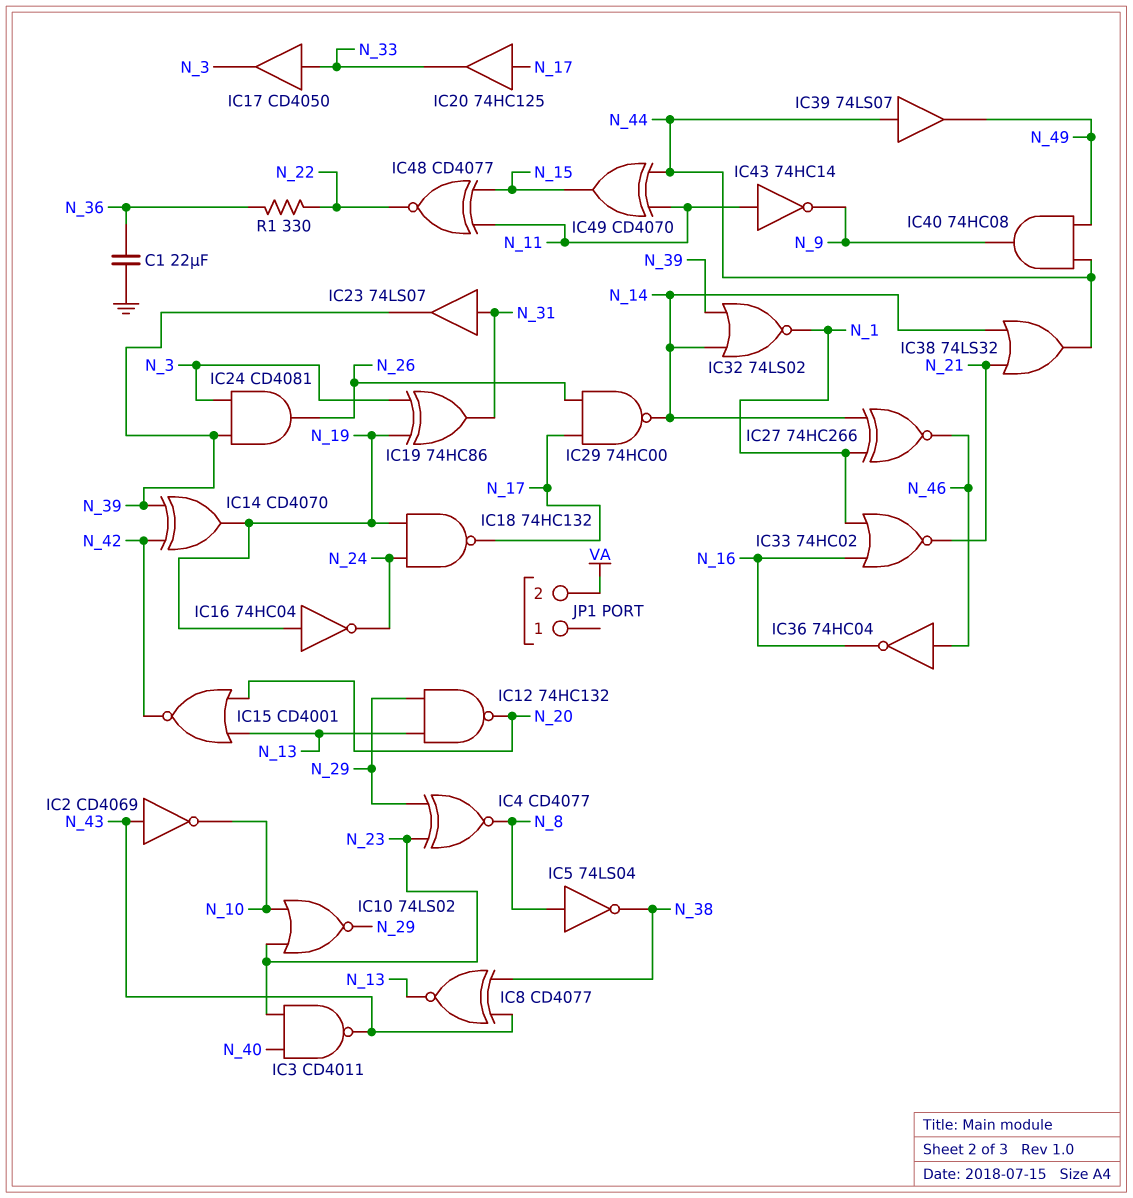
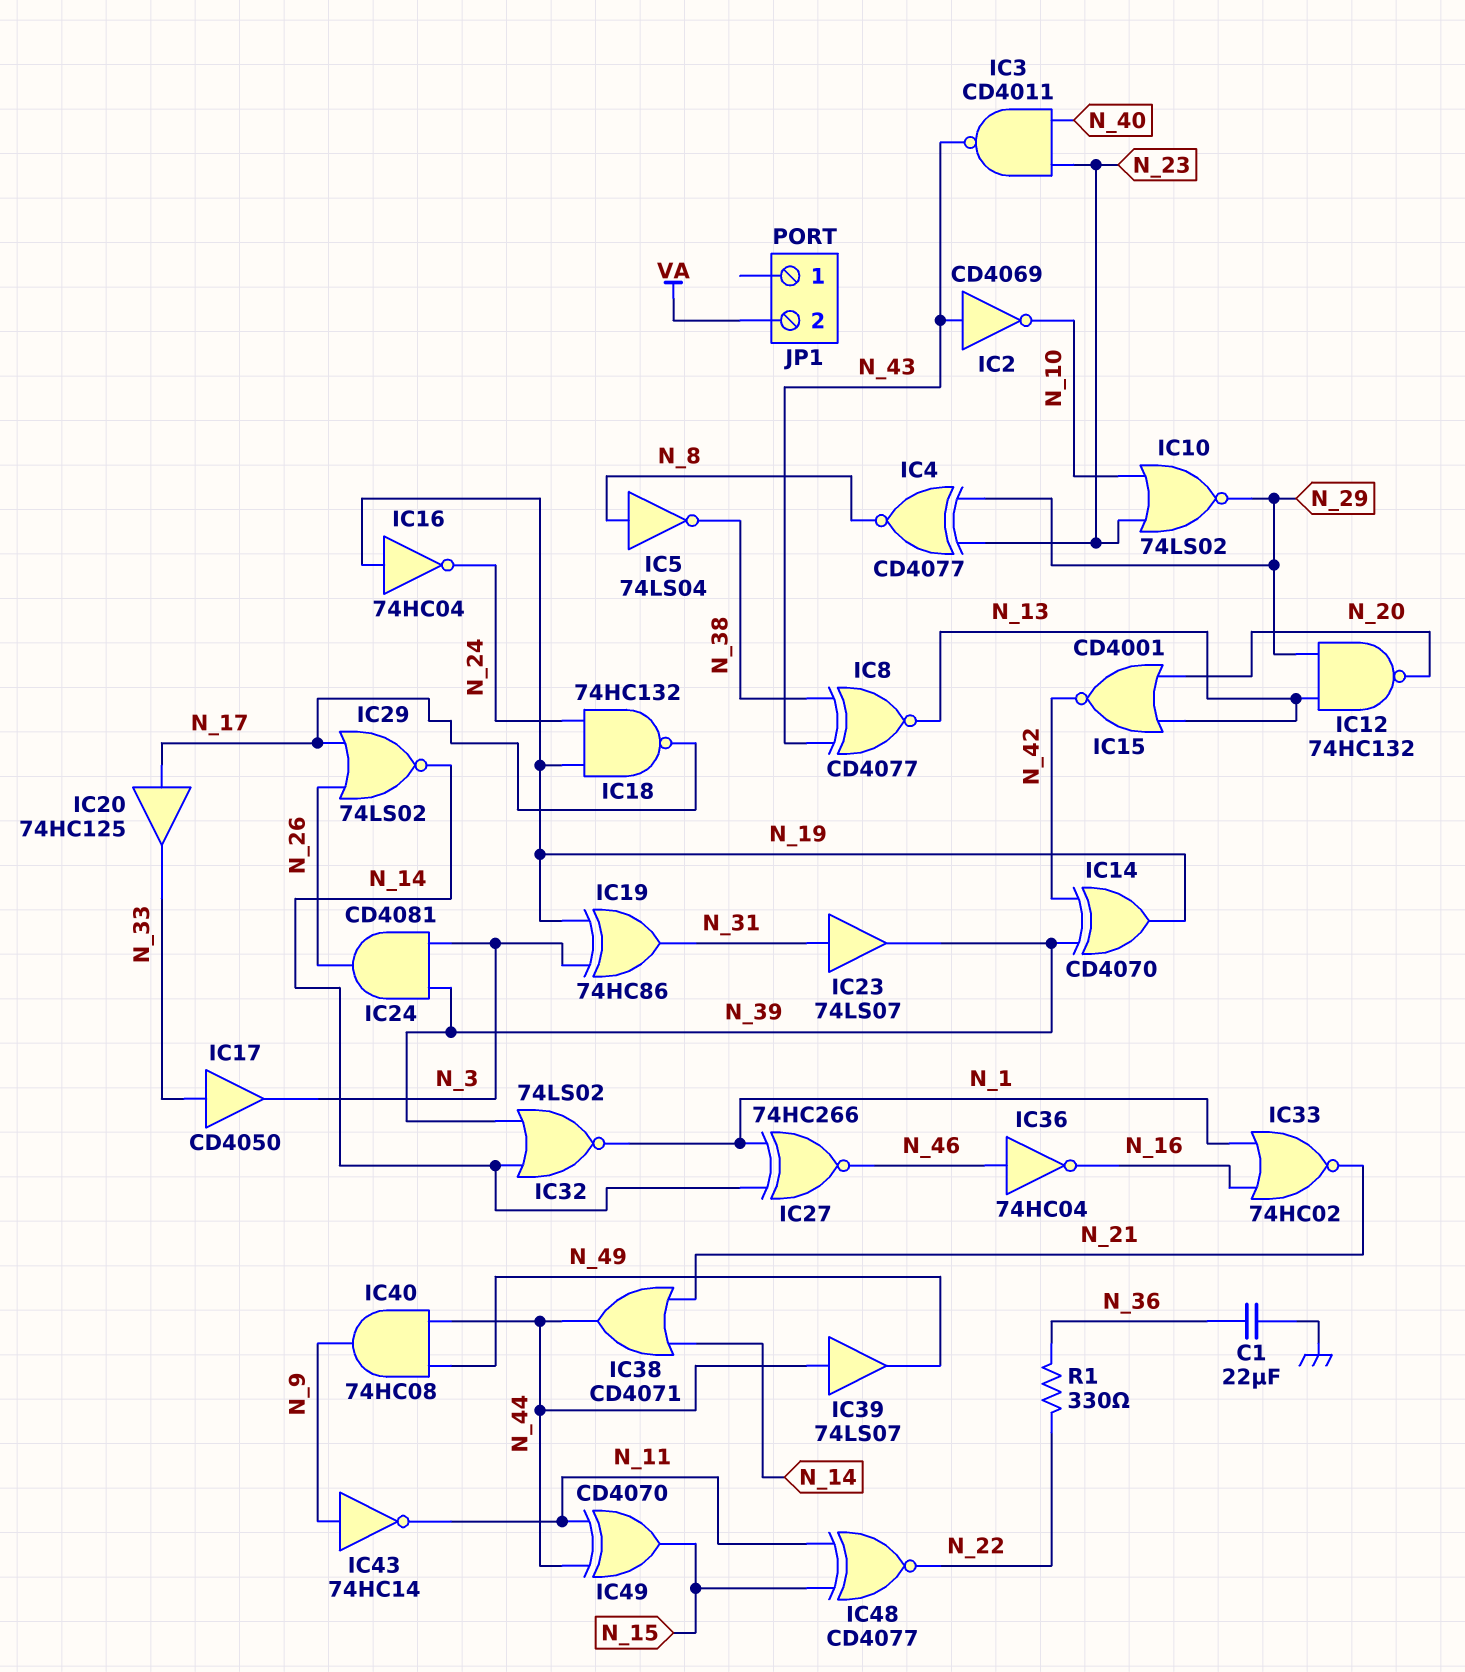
IC29: NAND 74HC00 (in N_17, in N_26, out N_14) -> NOR 74LS02 (in N_17, in N_26, out N_14)
IC38: OR 74LS32 (in N_14, in N_21, out N_44) -> OR CD4071 (in N_14, in N_21, out N_44)
IC43: NOT 74HC14 (in N_11, out N_9) -> NOT 74HC14 (in N_9, out N_11)

